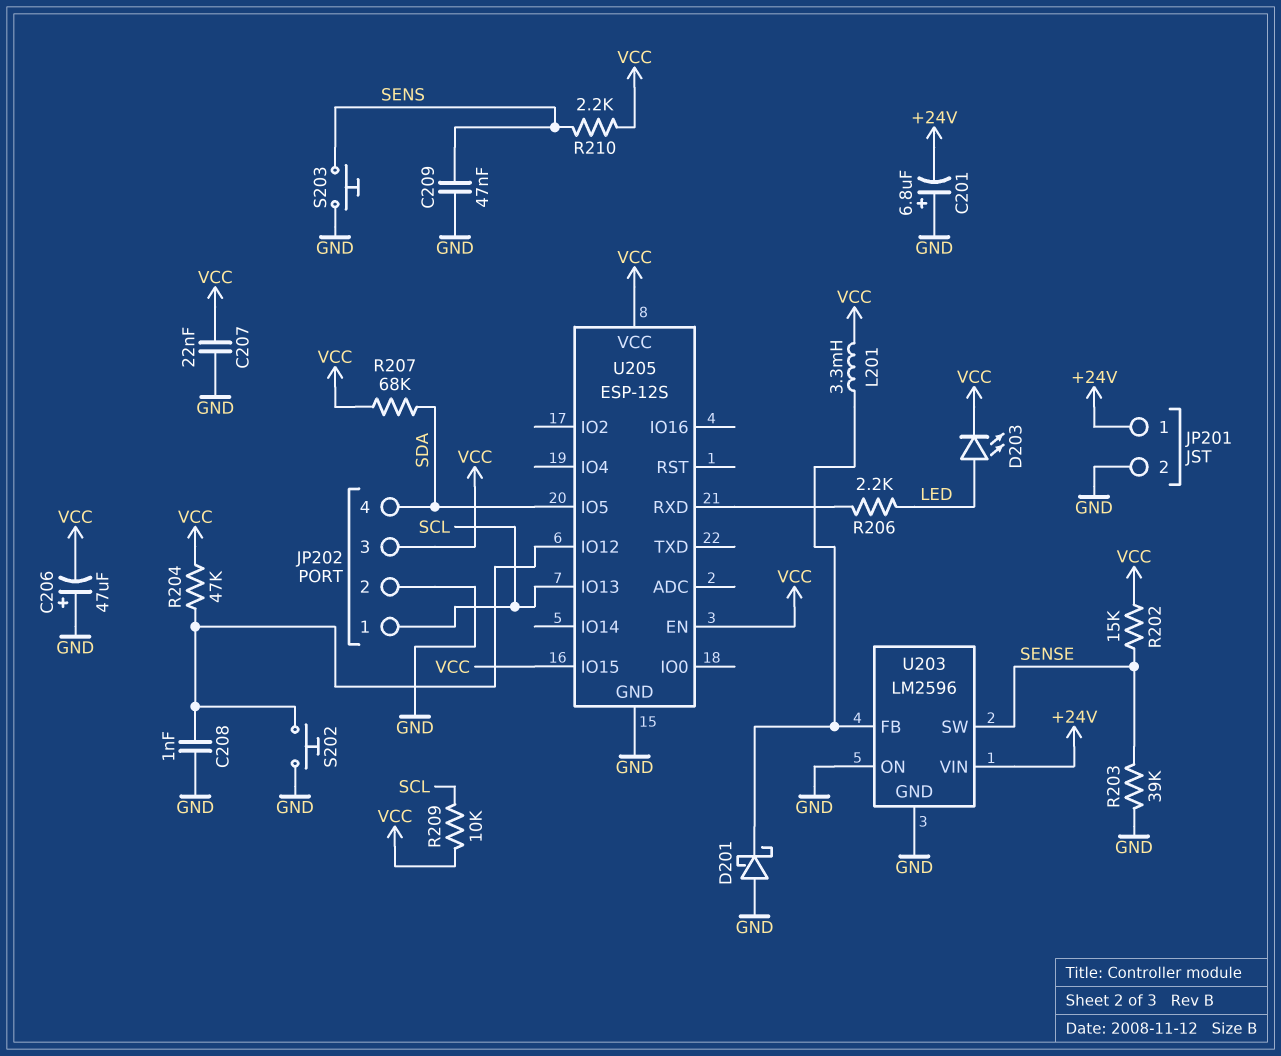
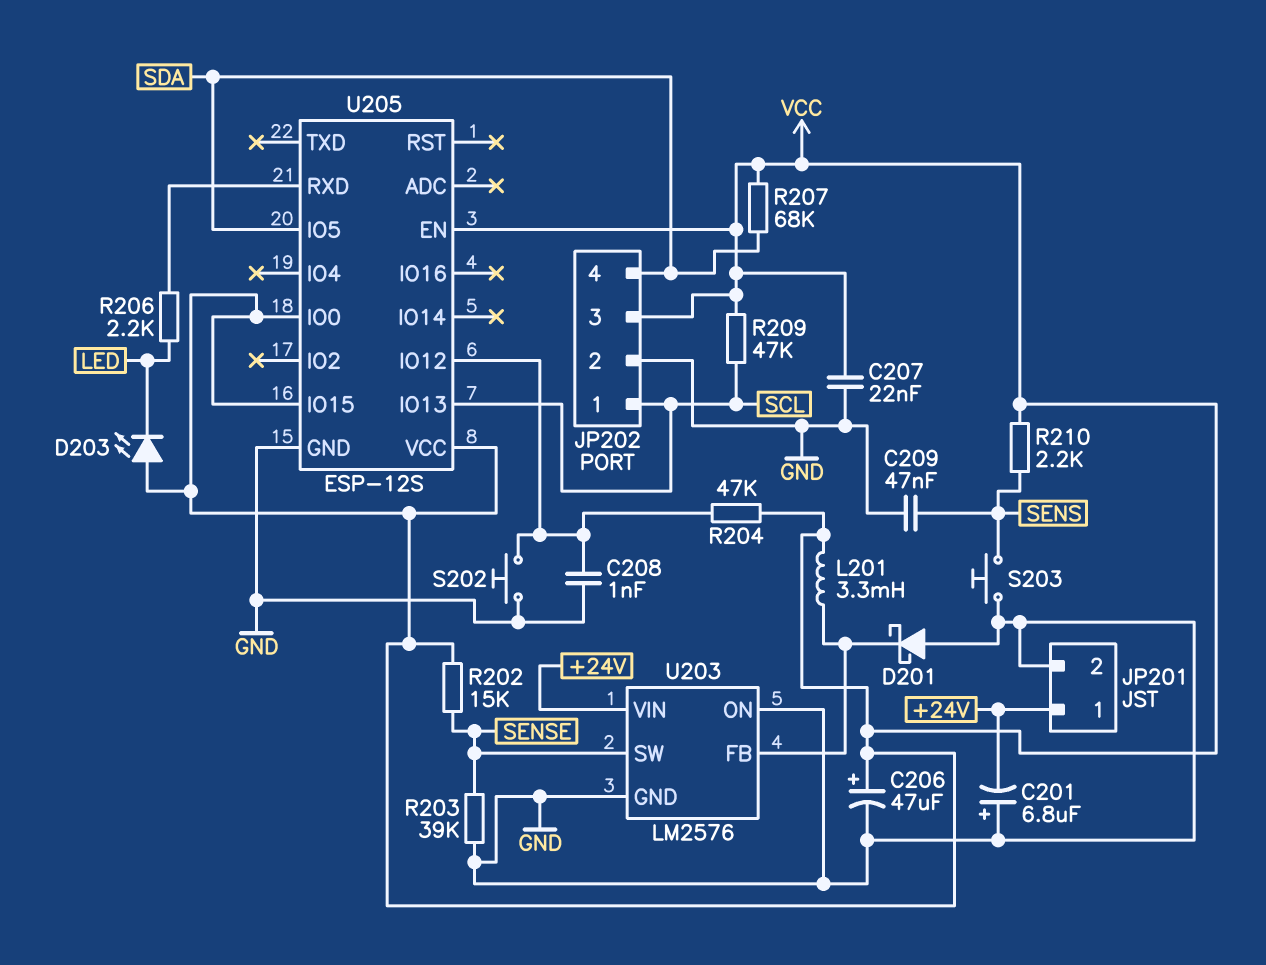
C206: 47uF (plus GND, minus VCC) -> 47uF (plus VCC, minus GND)
D203: LED (A LED, K VCC) -> LED (A VCC, K LED)
R209: 10k (SCL, VCC) -> 47k (SCL, VCC)
U203: LM2596 -> LM2576
U205 pin IO0: none -> VCC

